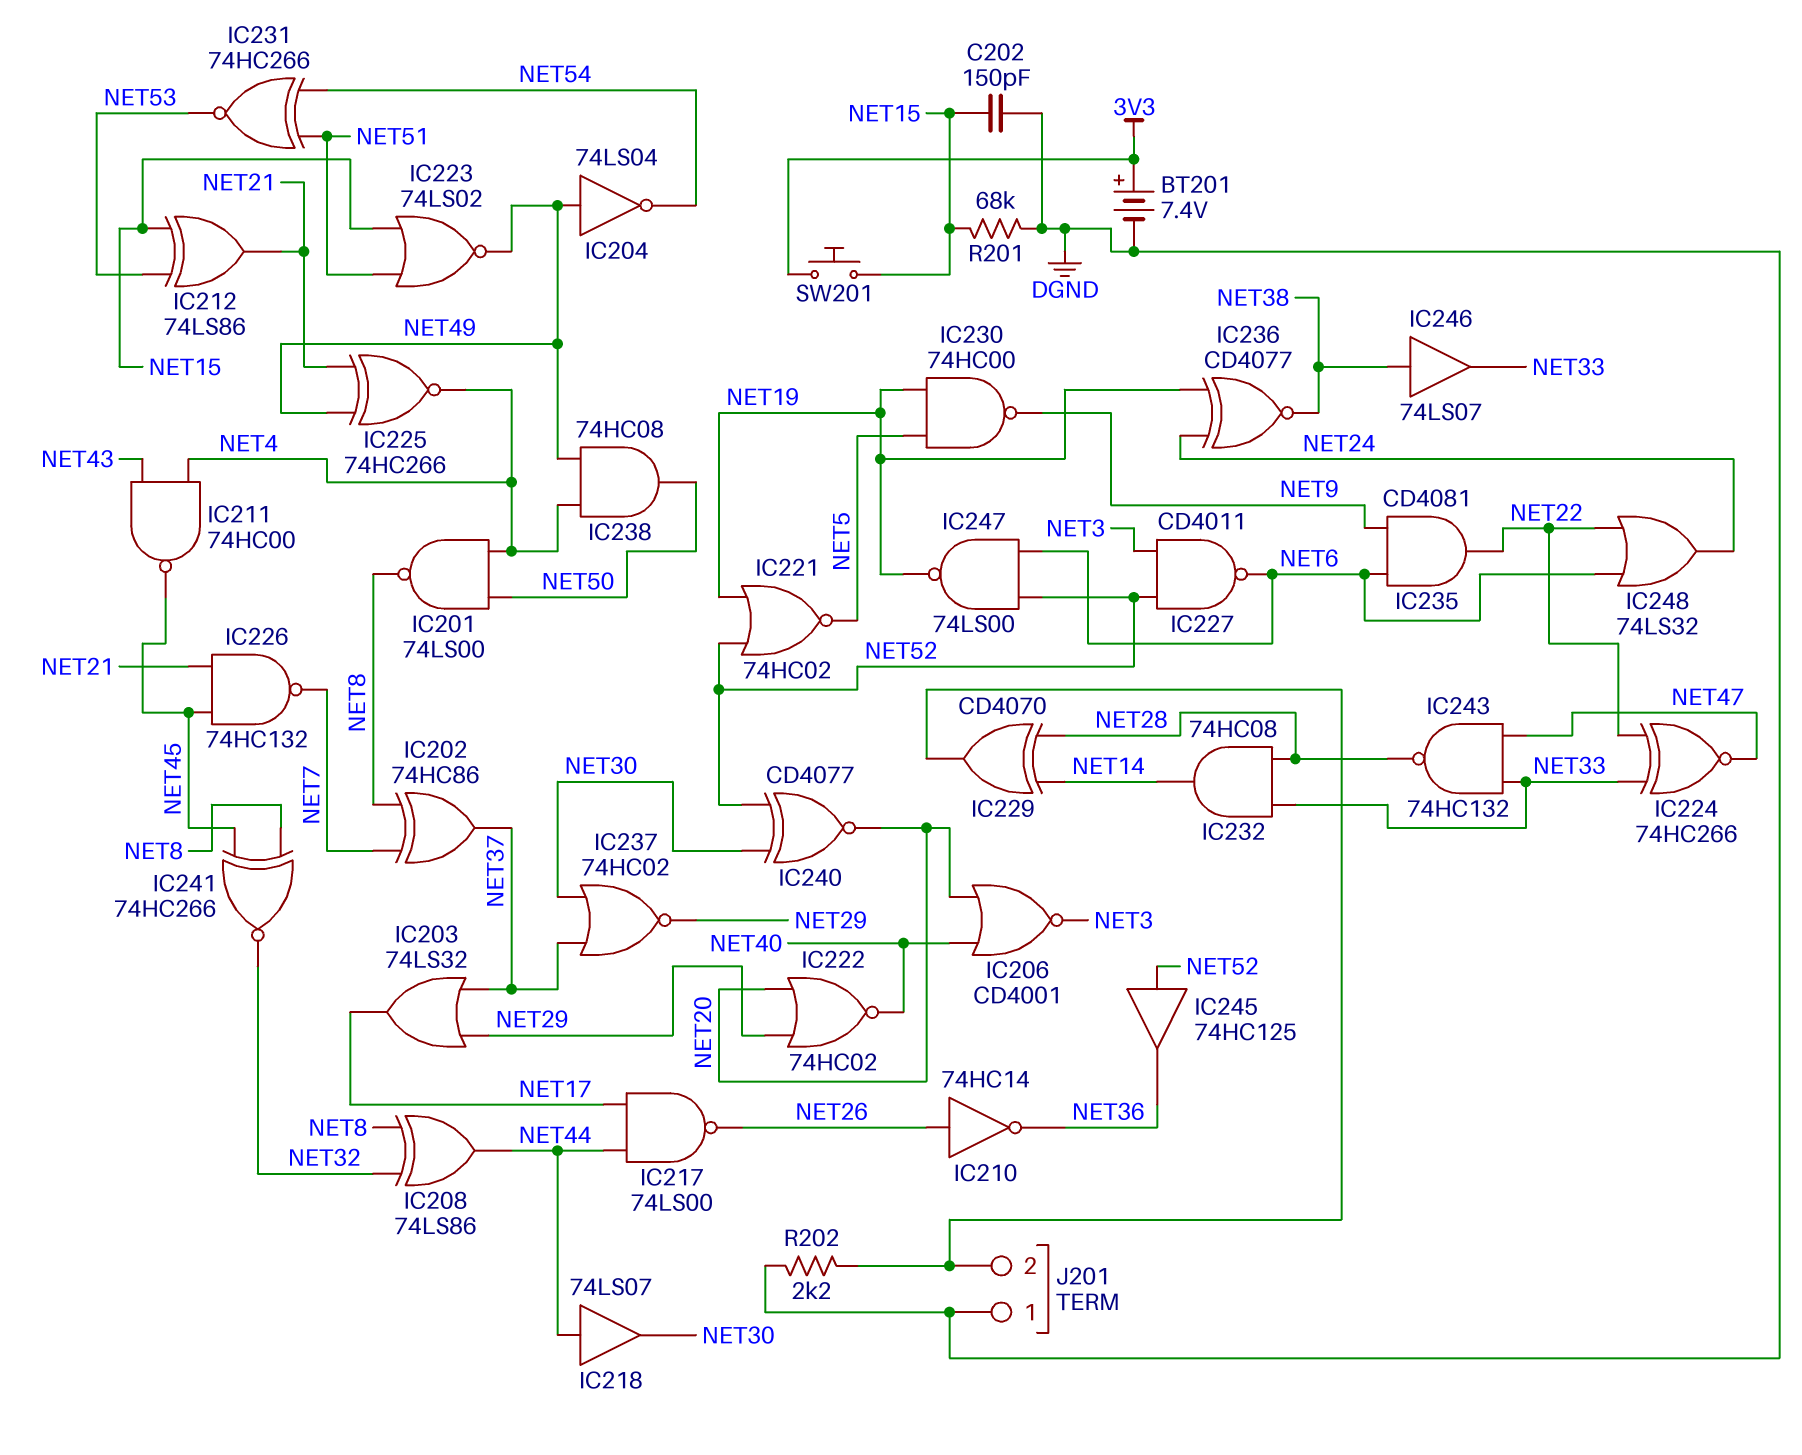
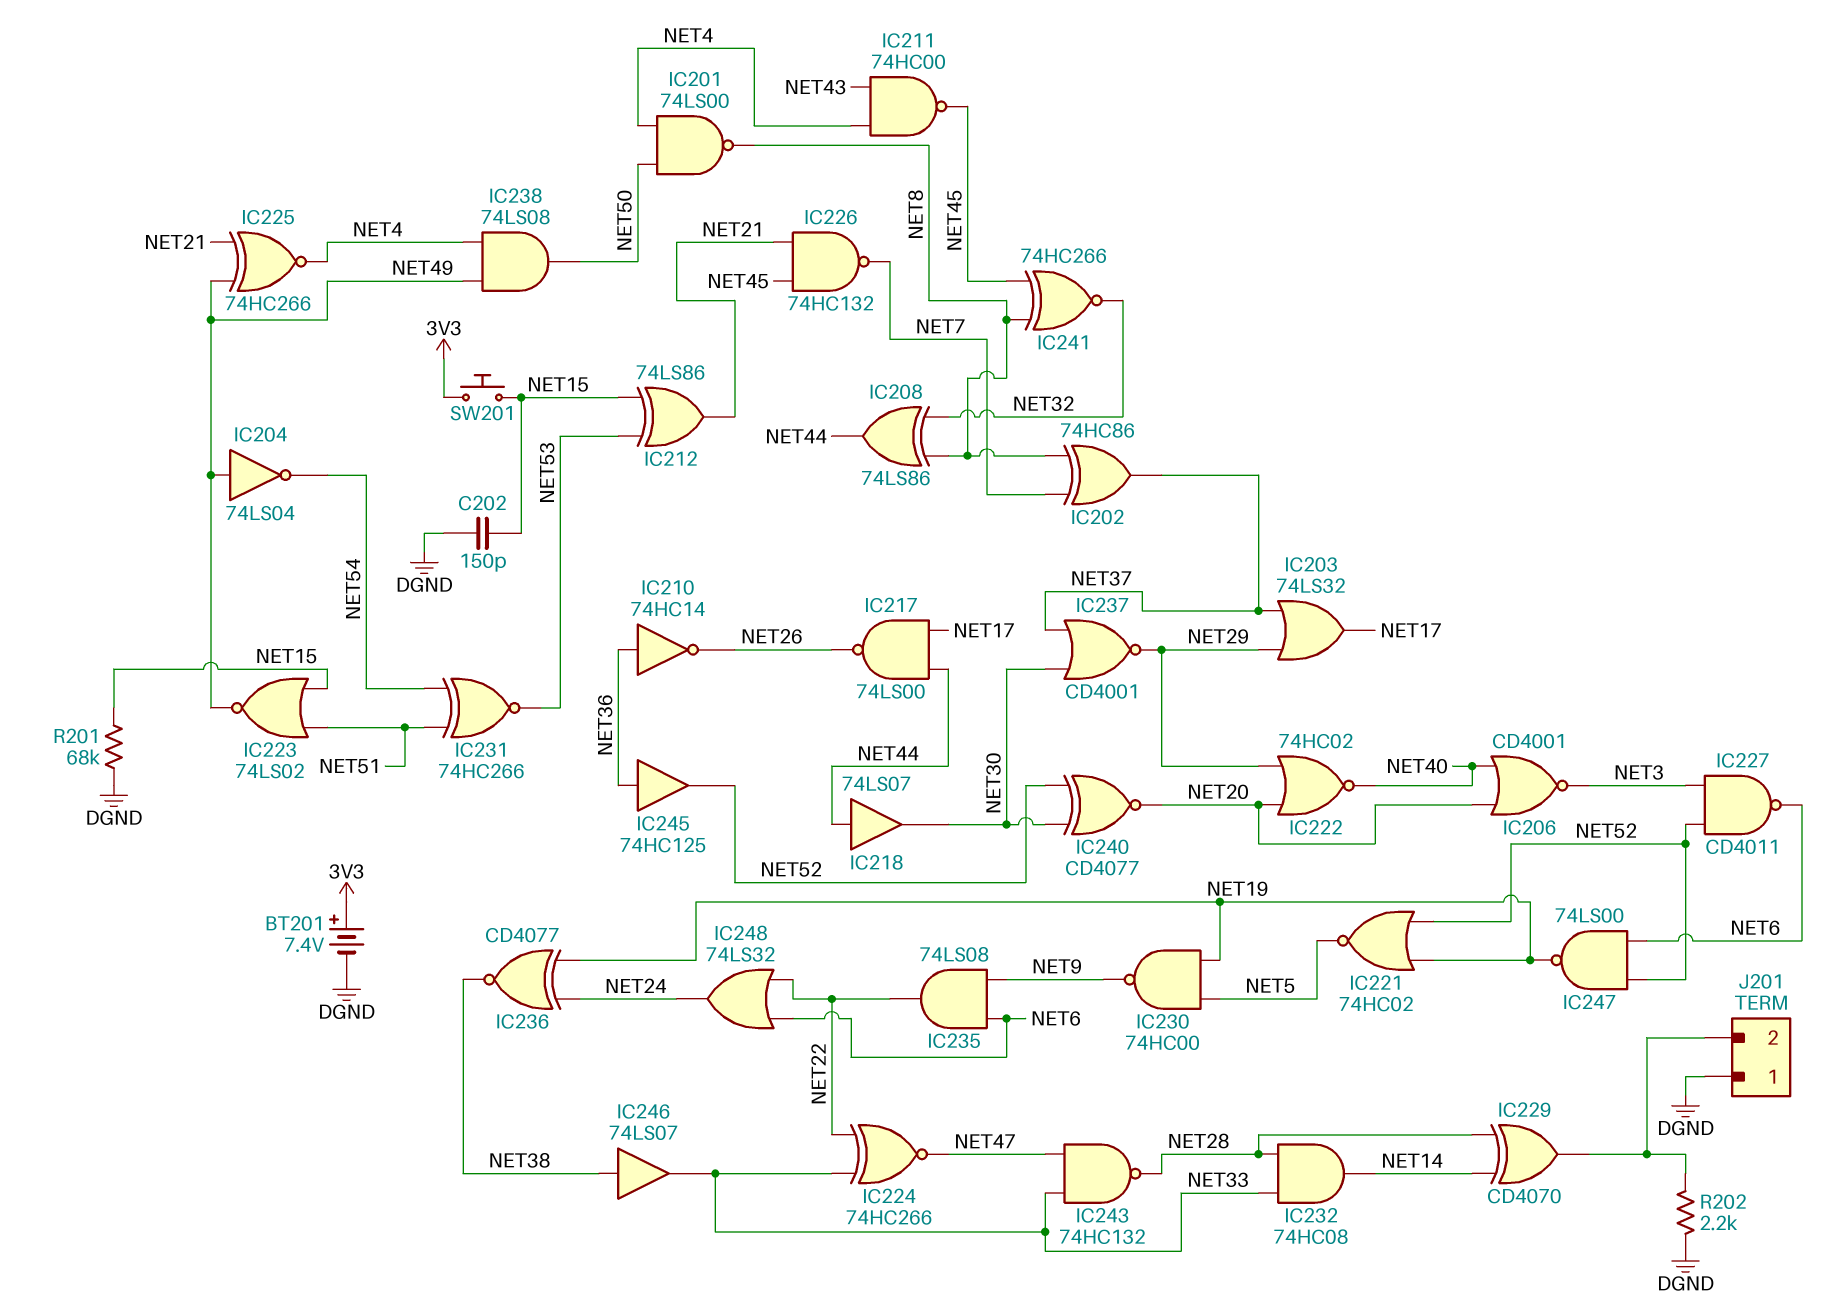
IC210: NOT 74HC14 (in NET26, out NET36) -> NOT 74HC14 (in NET36, out NET26)
IC235: AND CD4081 (in NET6, in NET9, out NET22) -> AND 74LS08 (in NET6, in NET9, out NET22)
IC237: NOR 74HC02 (in NET30, in NET37, out NET29) -> NOR CD4001 (in NET30, in NET37, out NET29)
IC238: AND 74HC08 (in NET4, in NET49, out NET50) -> AND 74LS08 (in NET4, in NET49, out NET50)
IC245: buffer 74HC125 (in NET52, out NET36) -> buffer 74HC125 (in NET36, out NET52)

